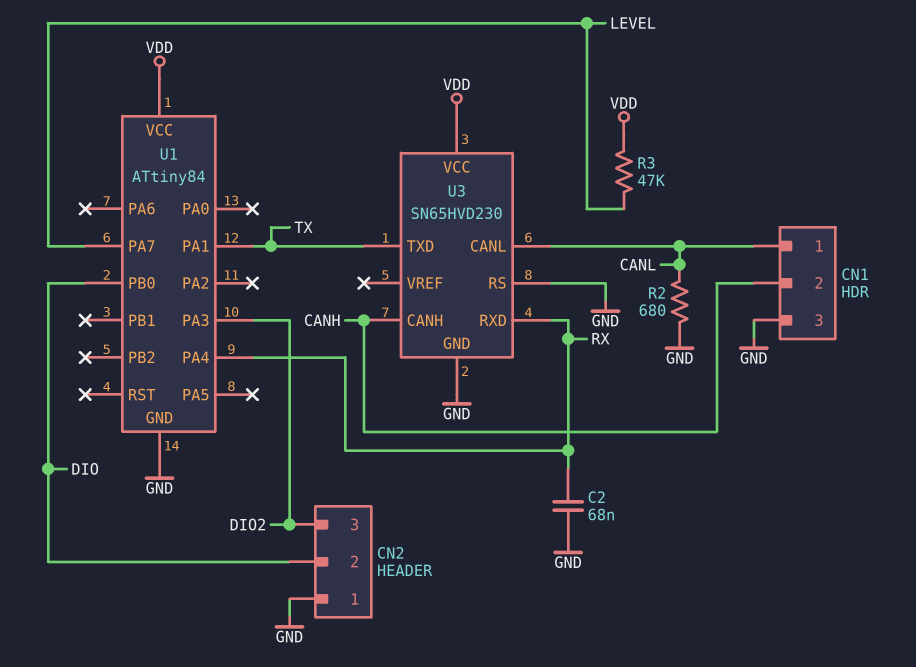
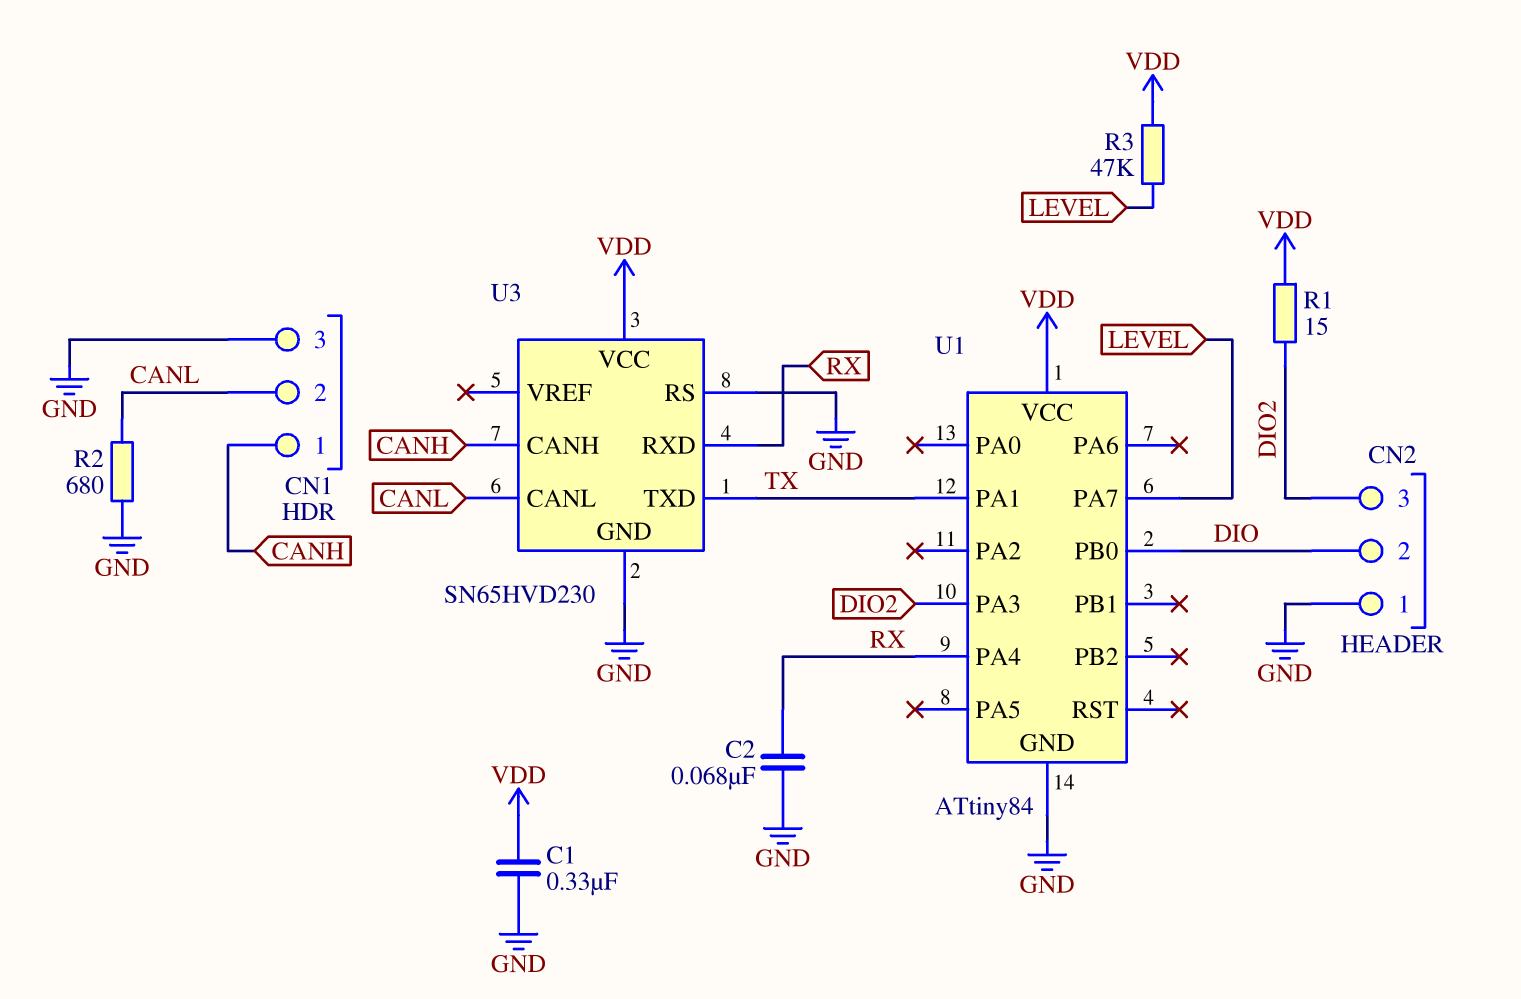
C1: none -> 330nF (GND, VDD)
CN1 pin 1: CANL -> CANH
CN1 pin 2: CANH -> CANL
R1: none -> 15 (DIO2, VDD)

